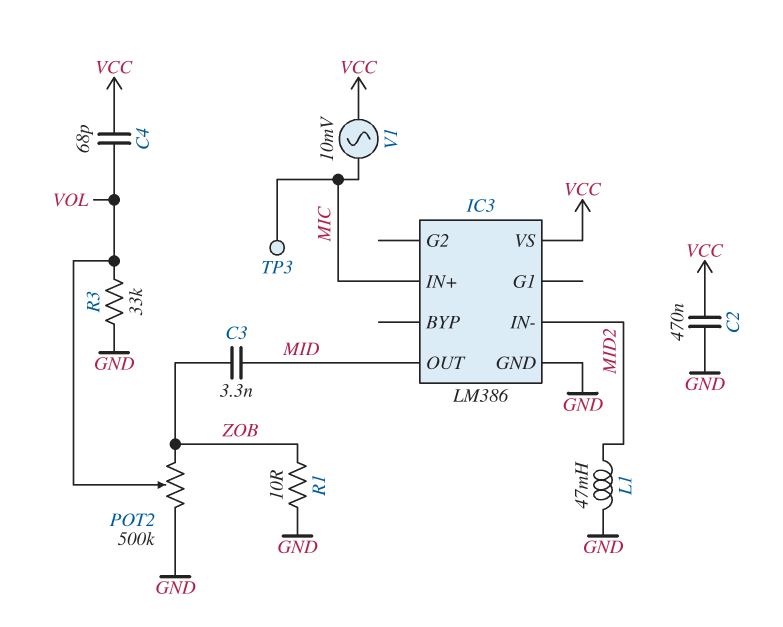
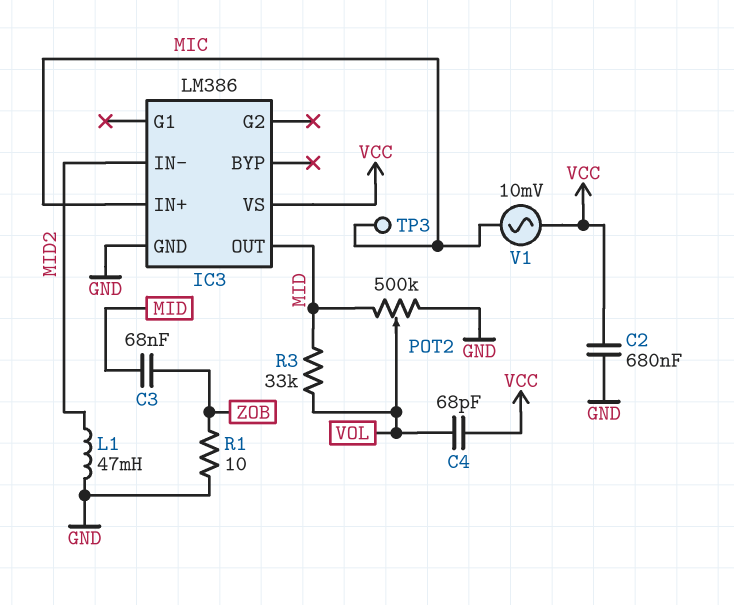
C2: 470nF (GND, VCC) -> 680nF (GND, VCC)
C3: 3.3nF (MID, ZOB) -> 68nF (MID, ZOB)
POT2: 500k (GND, ZOB, wiper VOL) -> 500k (GND, MID, wiper VOL)
R3: 33k (GND, VOL) -> 33k (MID, VOL)

